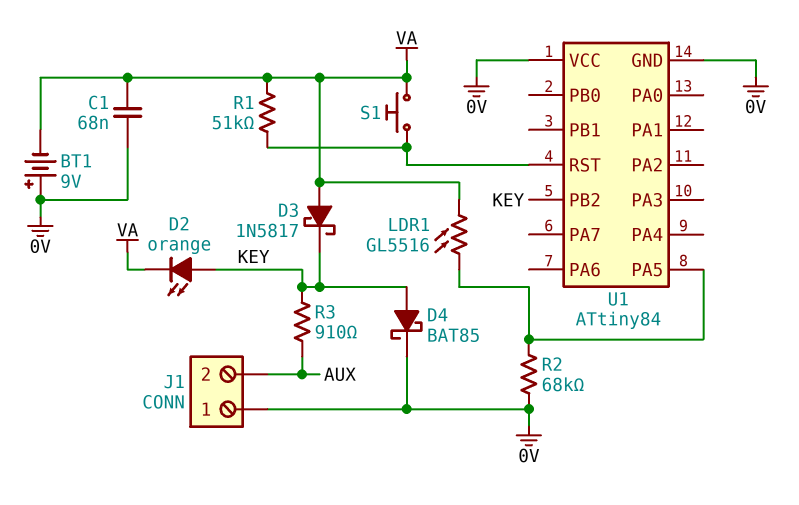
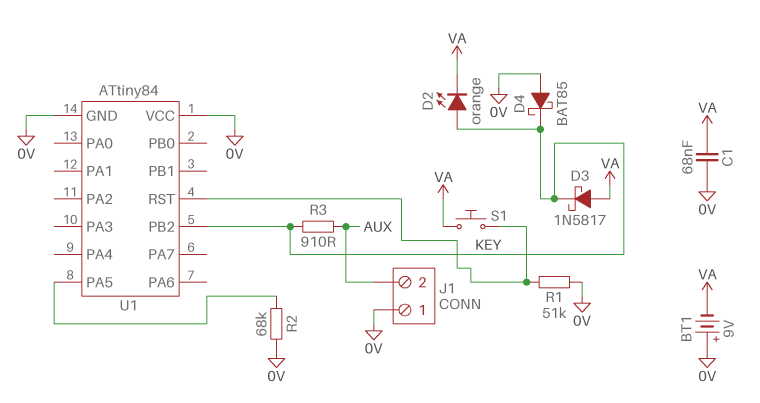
D4: schottky BAT85 (A KEY, K 0V) -> schottky BAT85 (A 0V, K KEY)
LDR1: GL5516 (U1/PA5, VA) -> none
R1: 51k (U1/RST, VA) -> 51k (0V, U1/RST)

